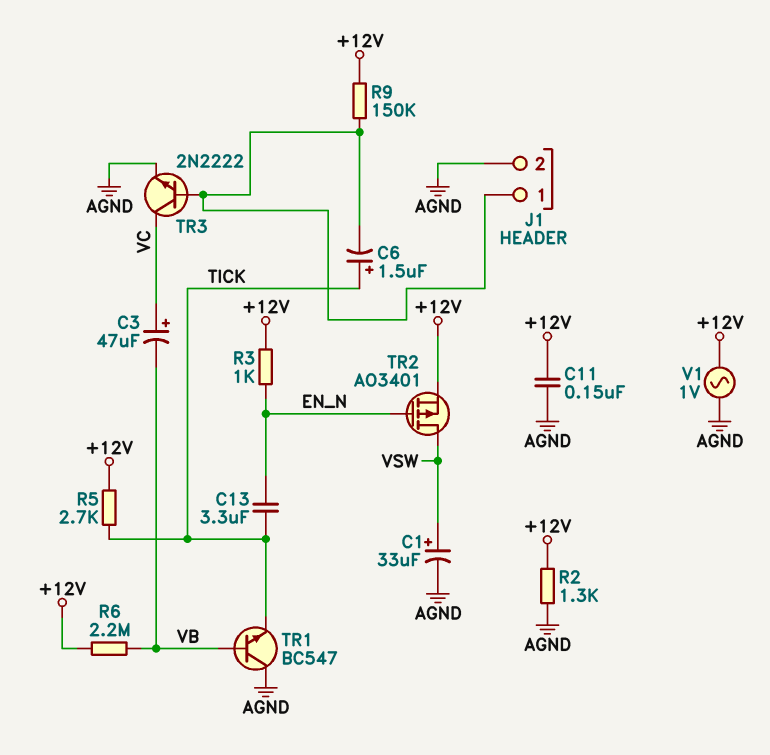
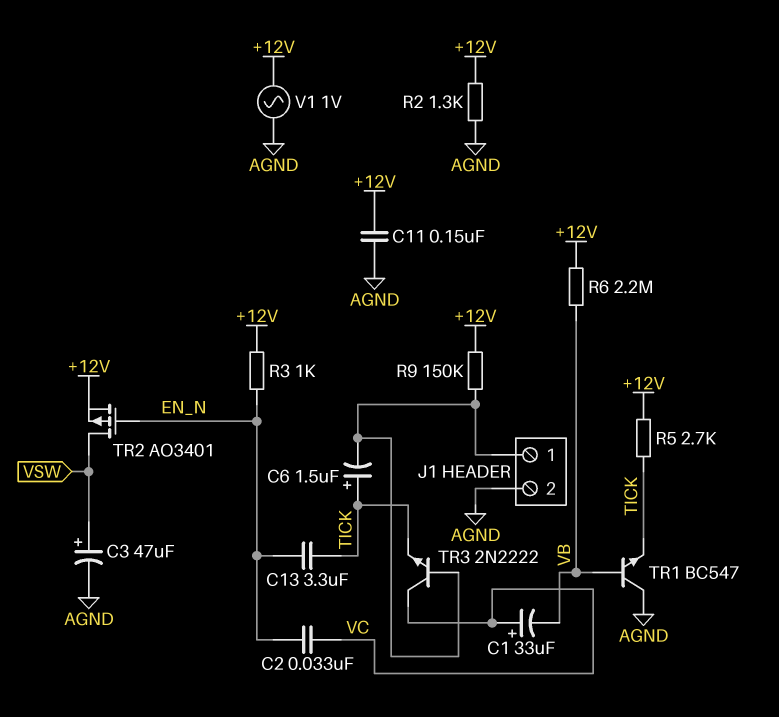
C1: 33uF (plus VSW, minus AGND) -> 33uF (plus VC, minus VB)
C2: none -> 33nF (EN_N, VC)
C3: 47uF (plus VC, minus VB) -> 47uF (plus VSW, minus AGND)
TR3: NPN 2N2222 (B J1/1, C VC, E AGND) -> NPN 2N2222 (B J1/1, C VC, E TICK)

